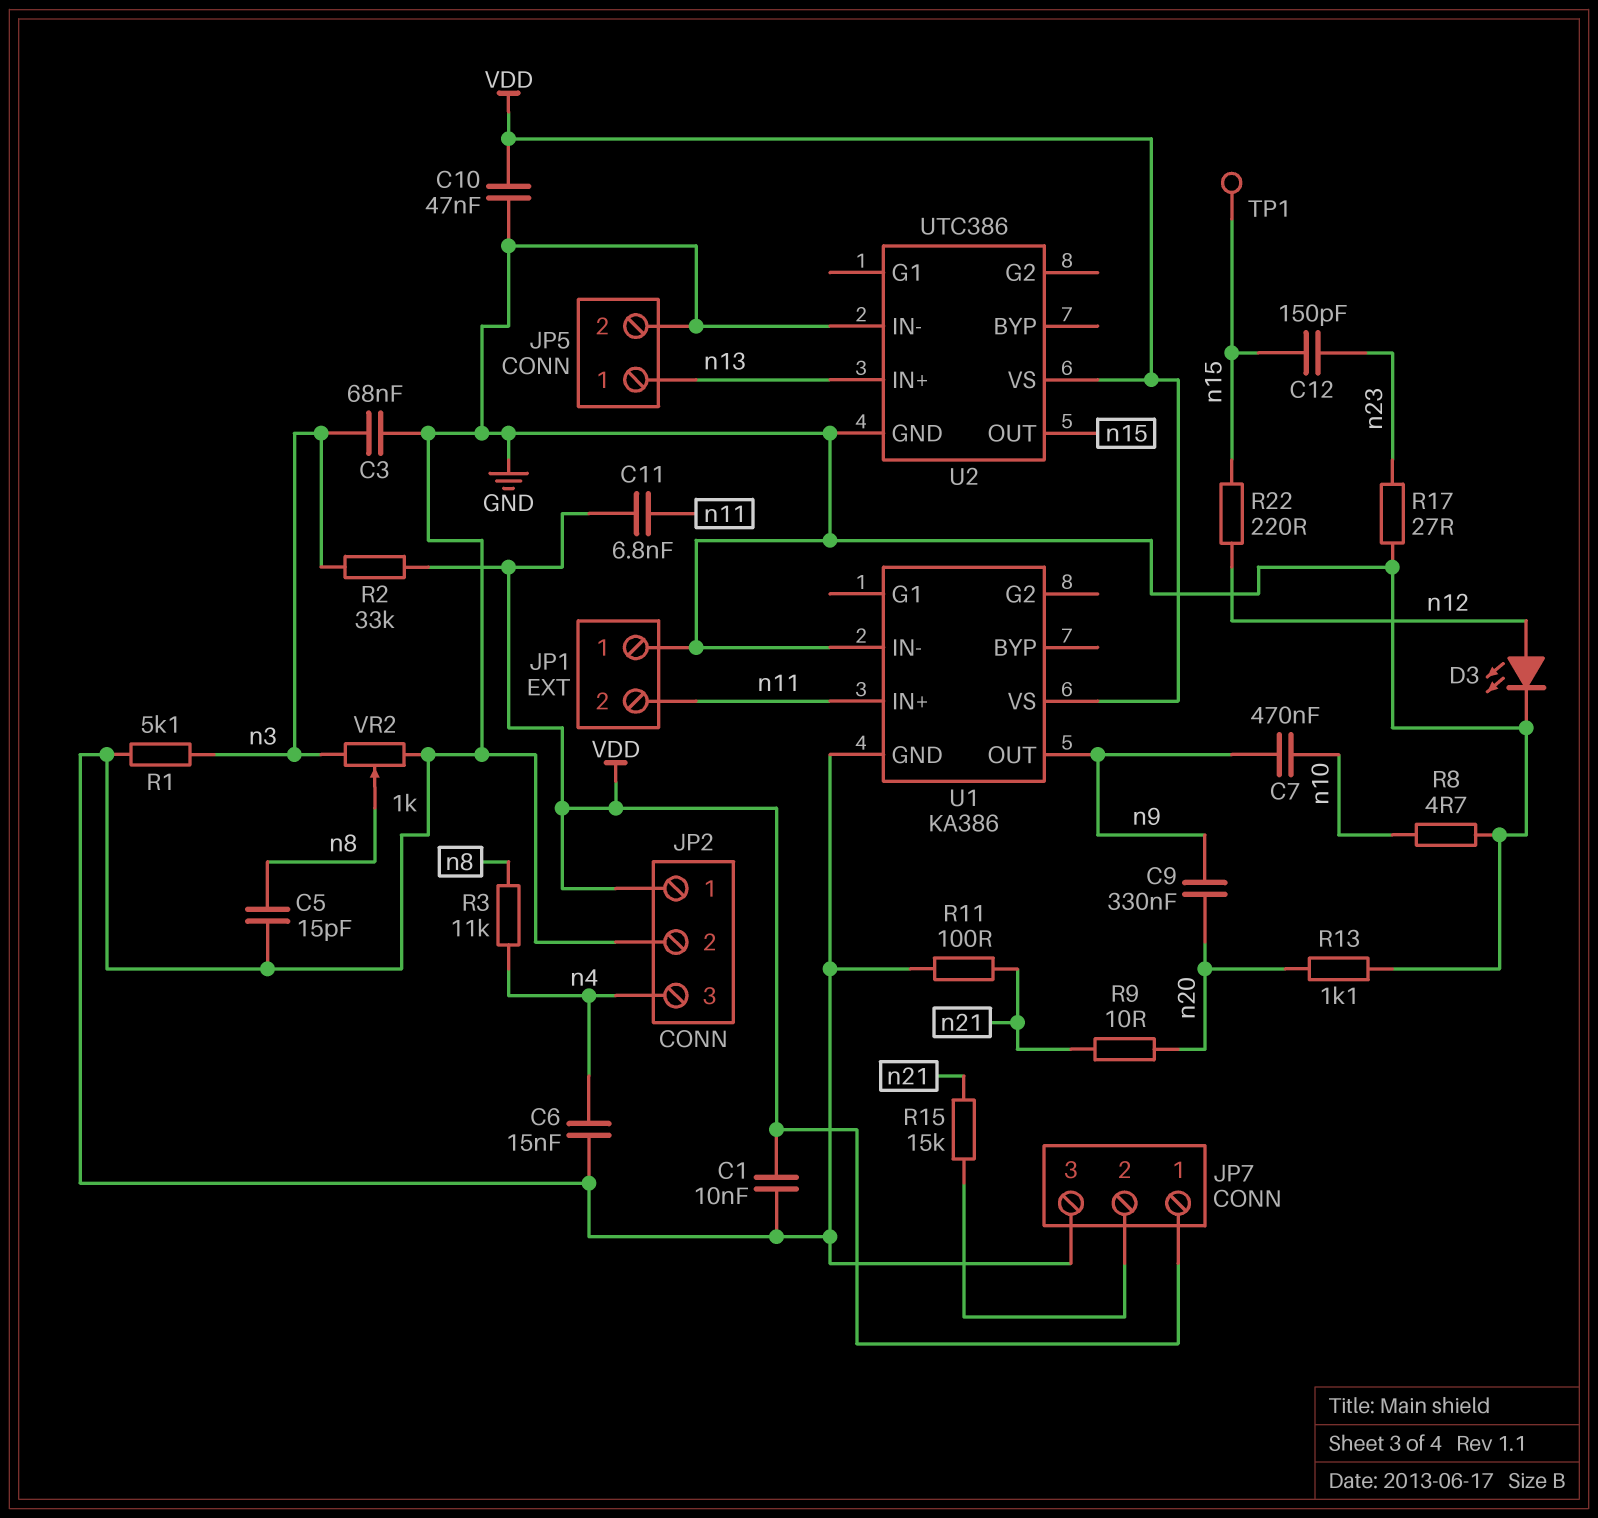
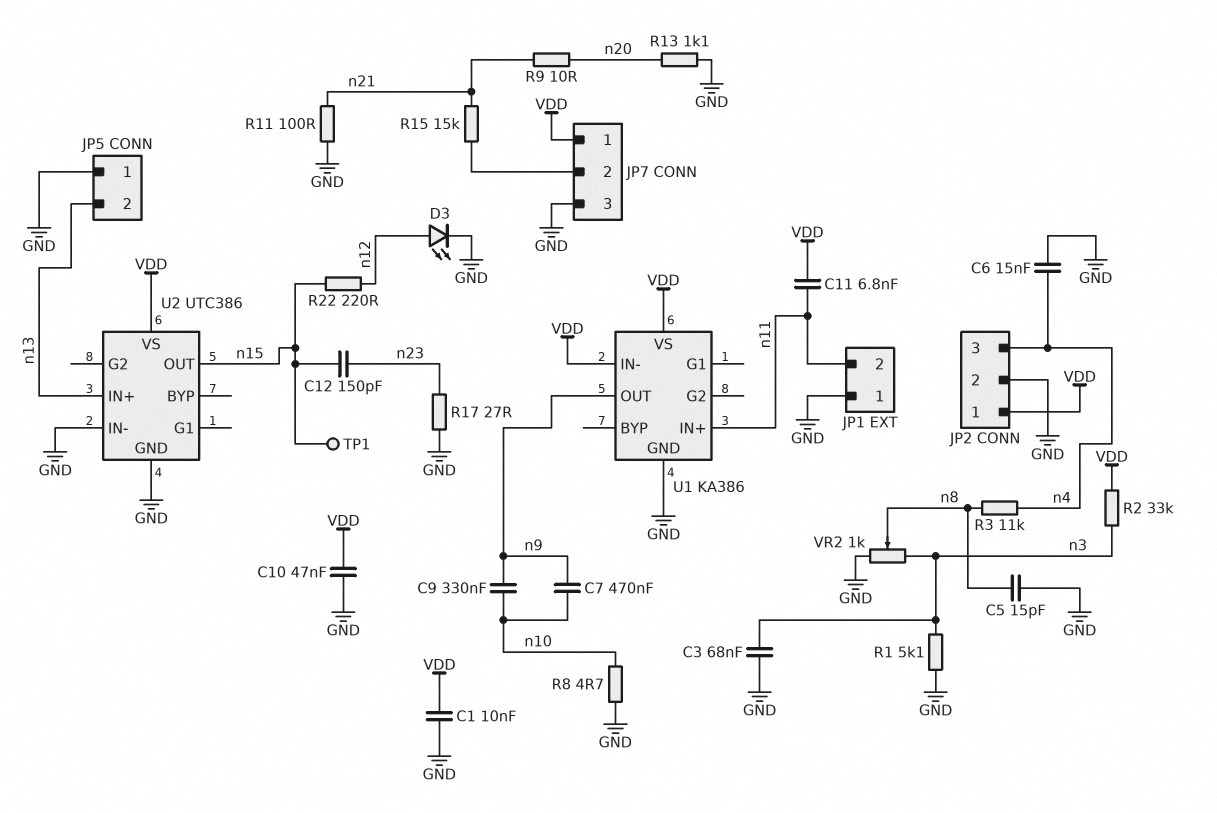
C9: 330nF (n9, n20) -> 330nF (n9, n10)
JP5 pin 1: n13 -> GND
JP5 pin 2: GND -> n13
U1 pin IN-: GND -> VDD

